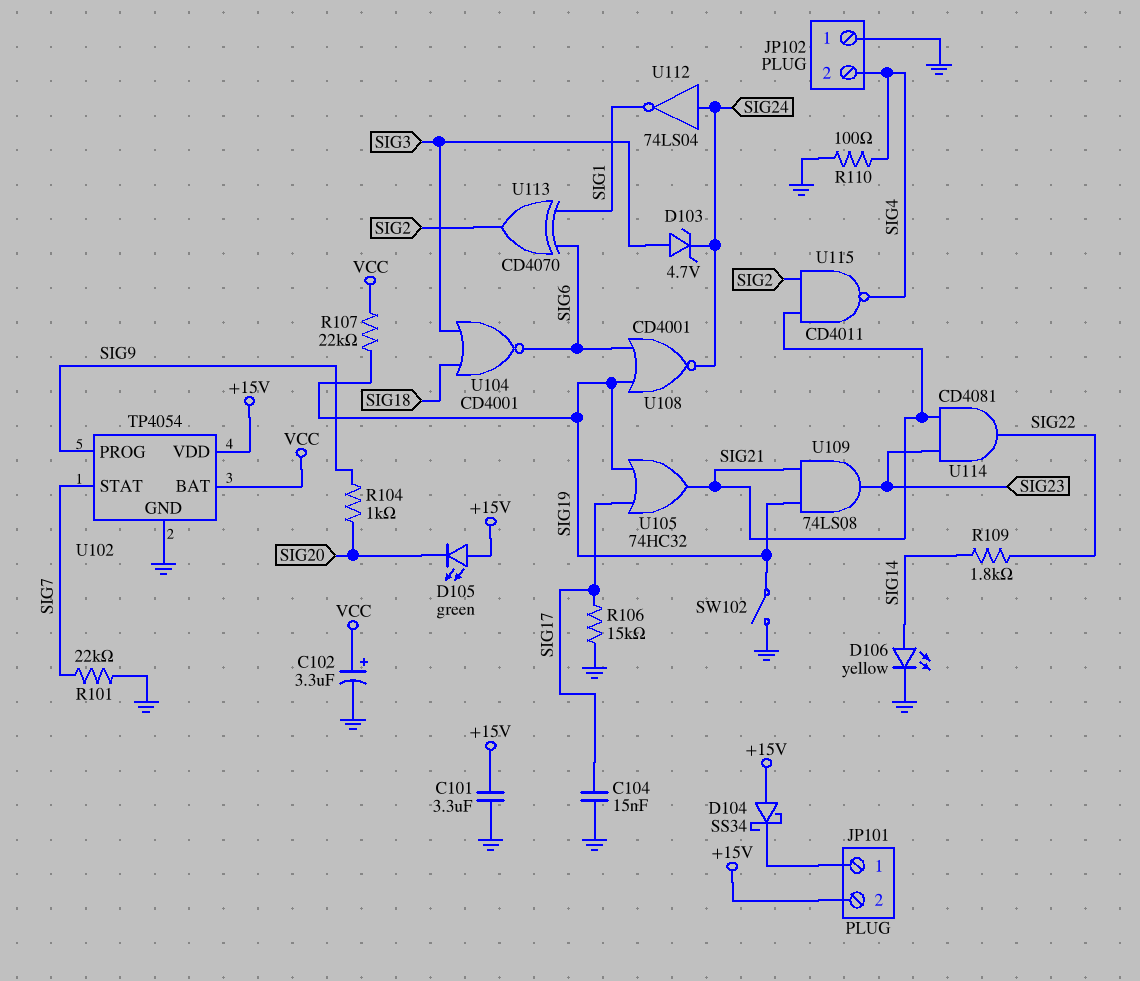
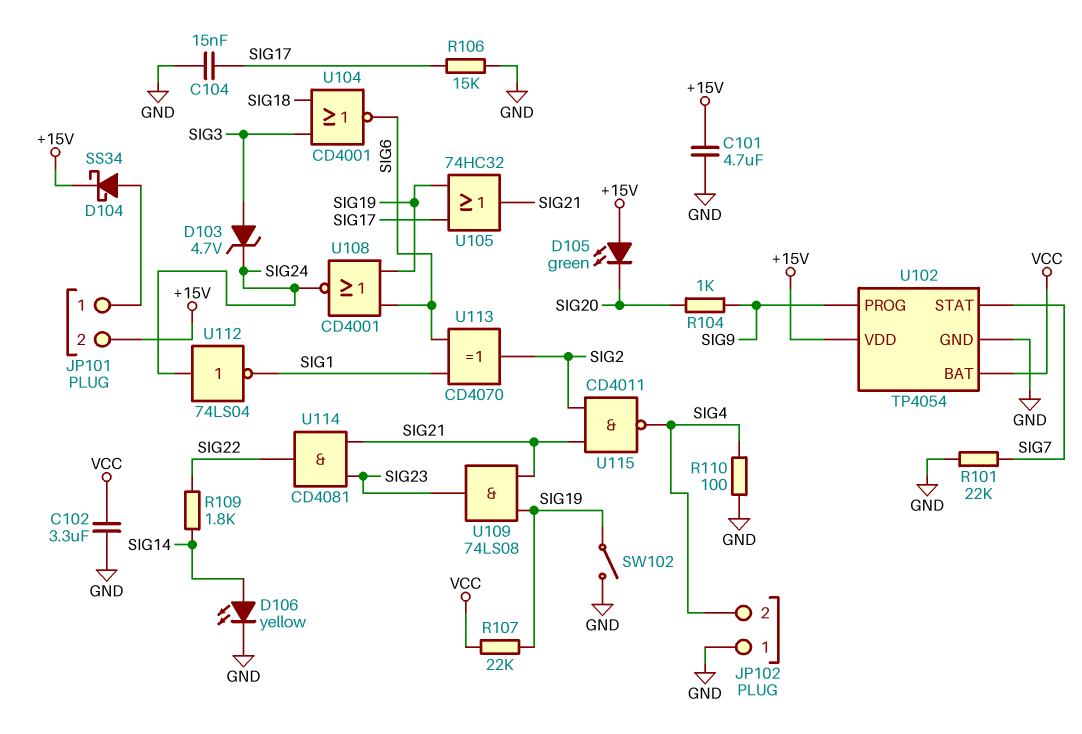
C101: 3.3uF (+15V, GND) -> 4.7uF (+15V, GND)
C102: 3.3uF (plus VCC, minus GND) -> 3.3uF (GND, VCC)
D104: schottky SS34 (A +15V, K JP101/1) -> schottky SS34 (A JP101/1, K +15V)

